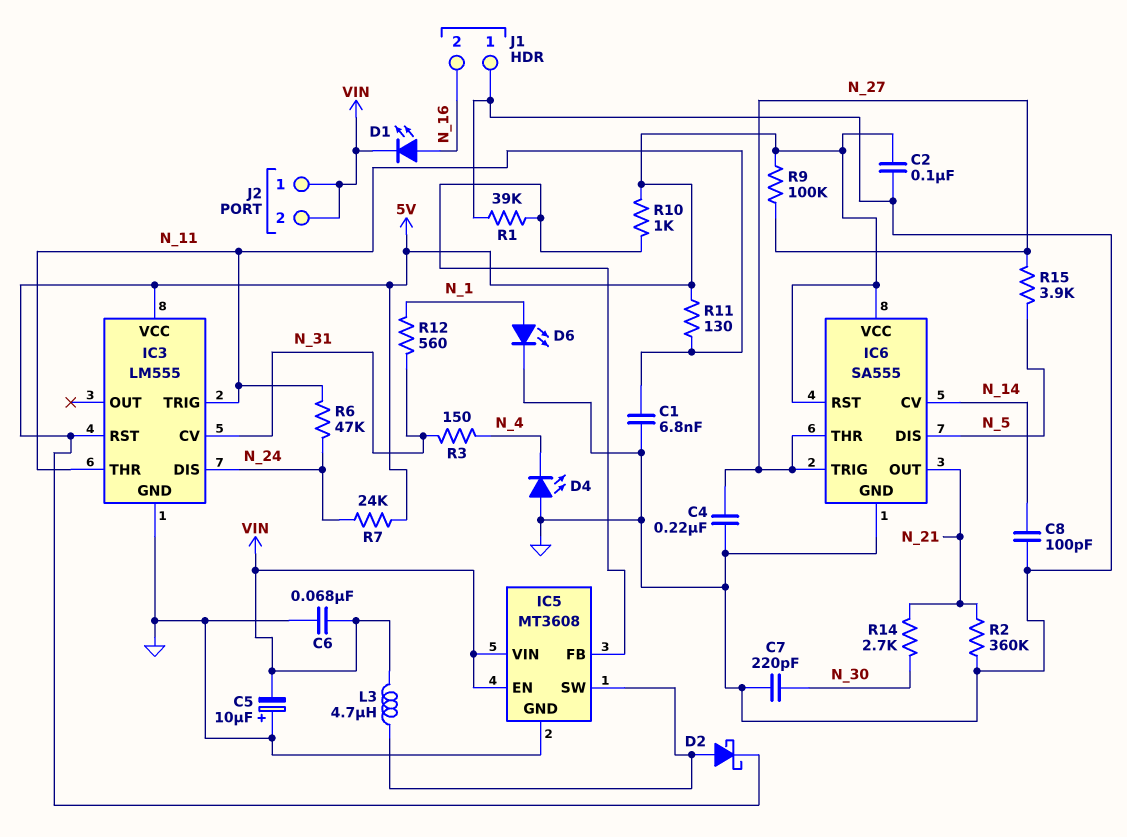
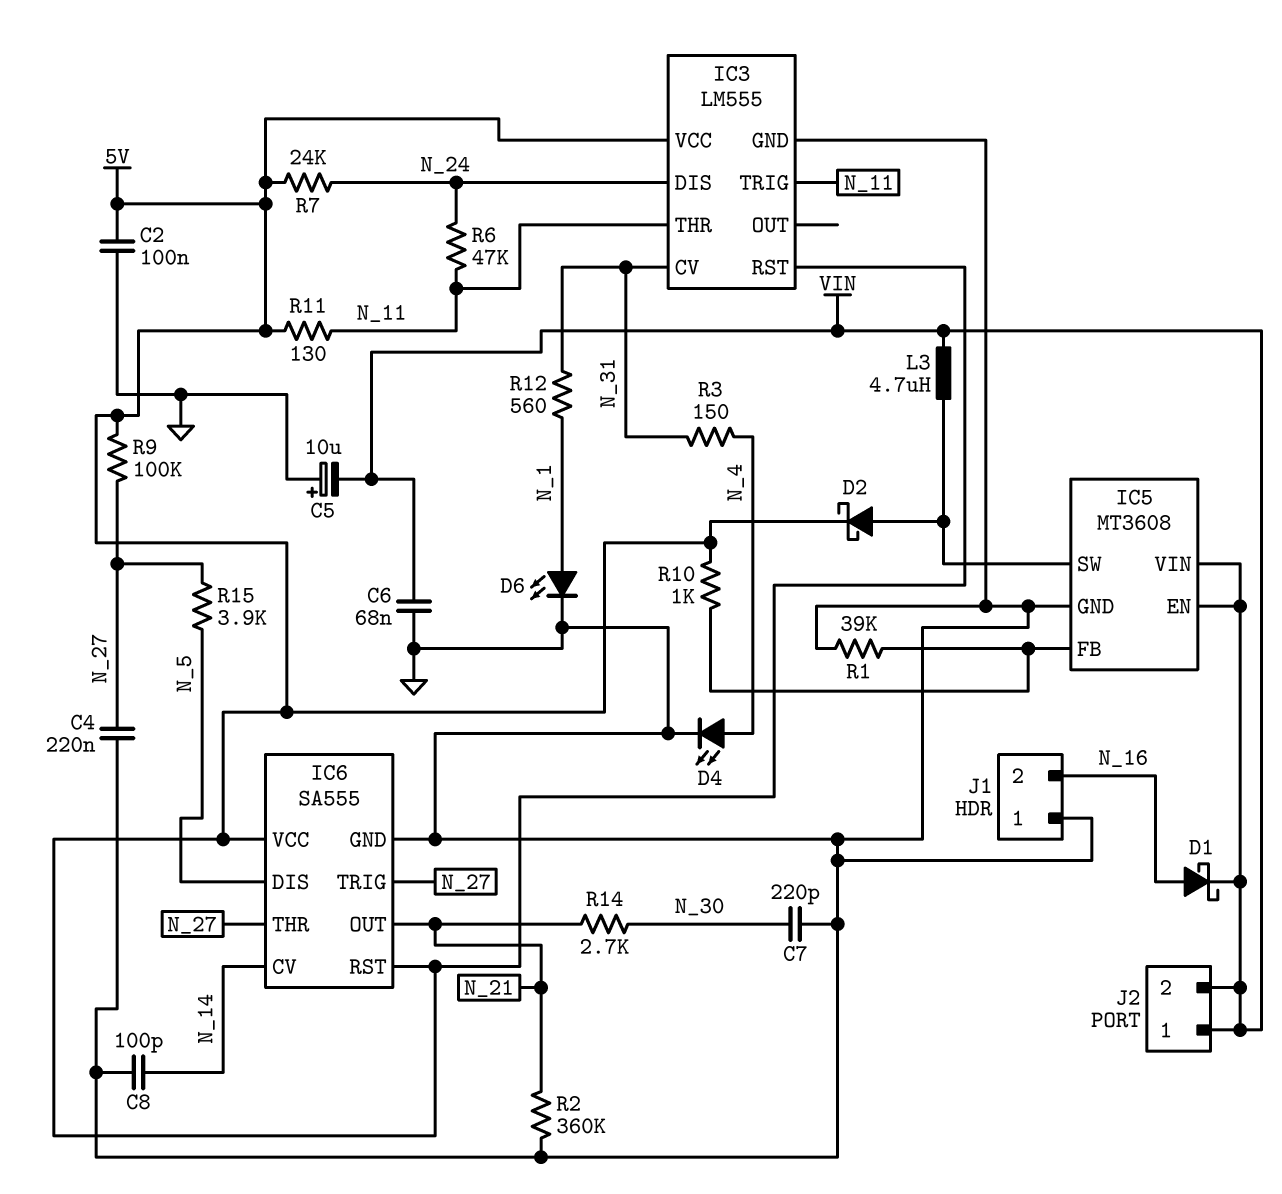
C1: 6.8nF (GND, N_11) -> none
D1: LED (A N_16, K VIN) -> schottky (A N_16, K VIN)
D4: LED (A GND, K N_4) -> LED (A N_4, K GND)

